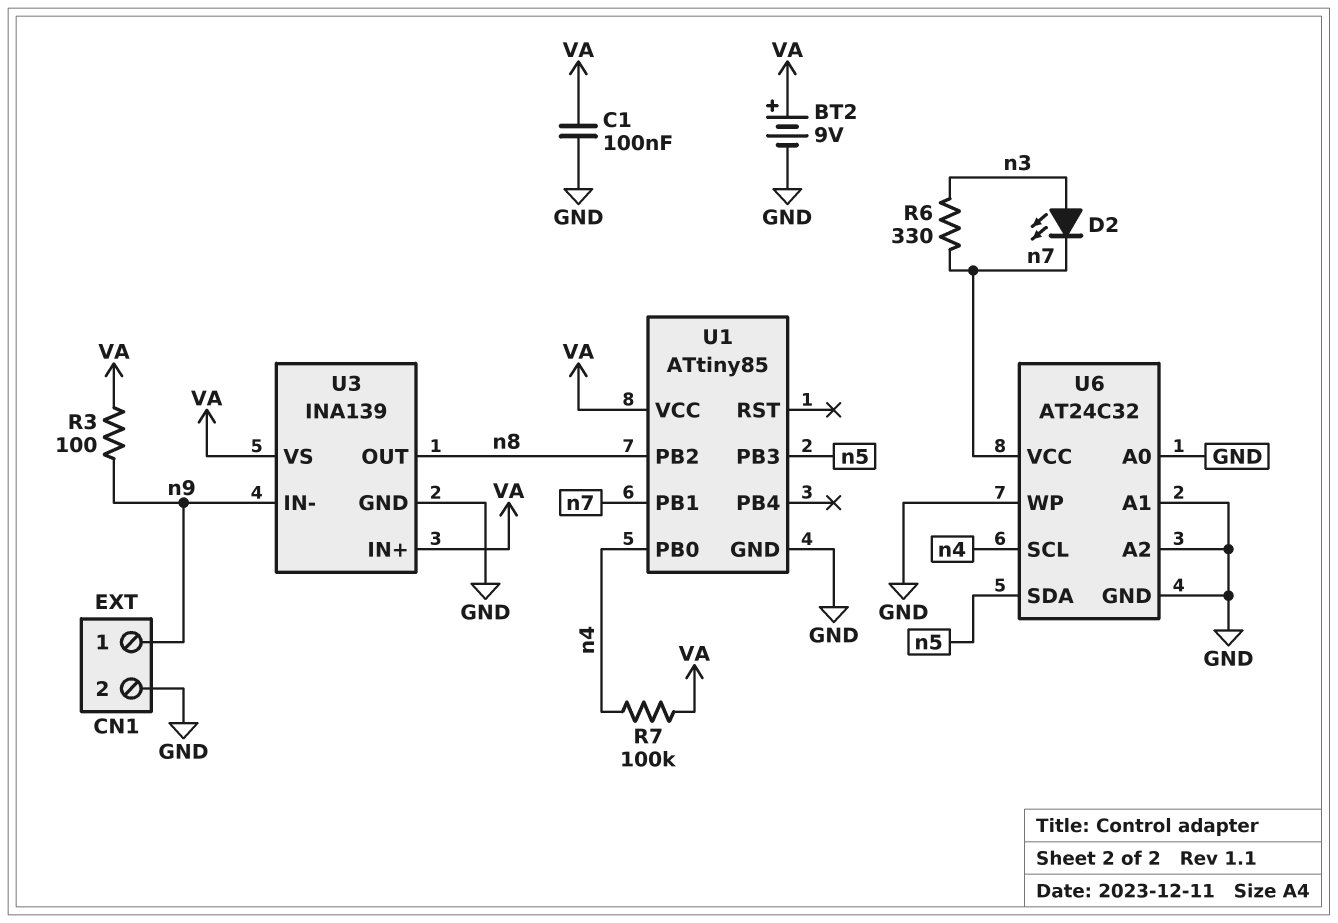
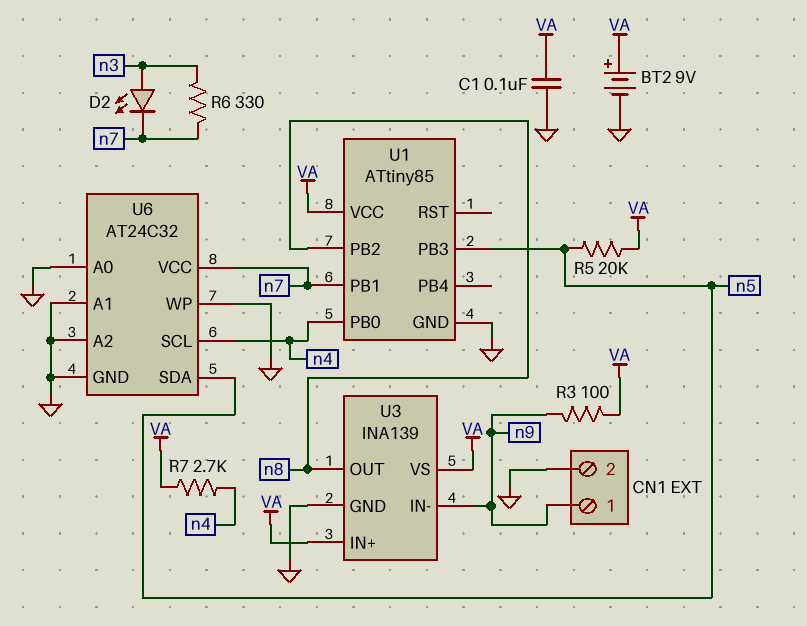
R5: none -> 20k (VA, n5)
R7: 100k (VA, n4) -> 2.7k (VA, n4)

